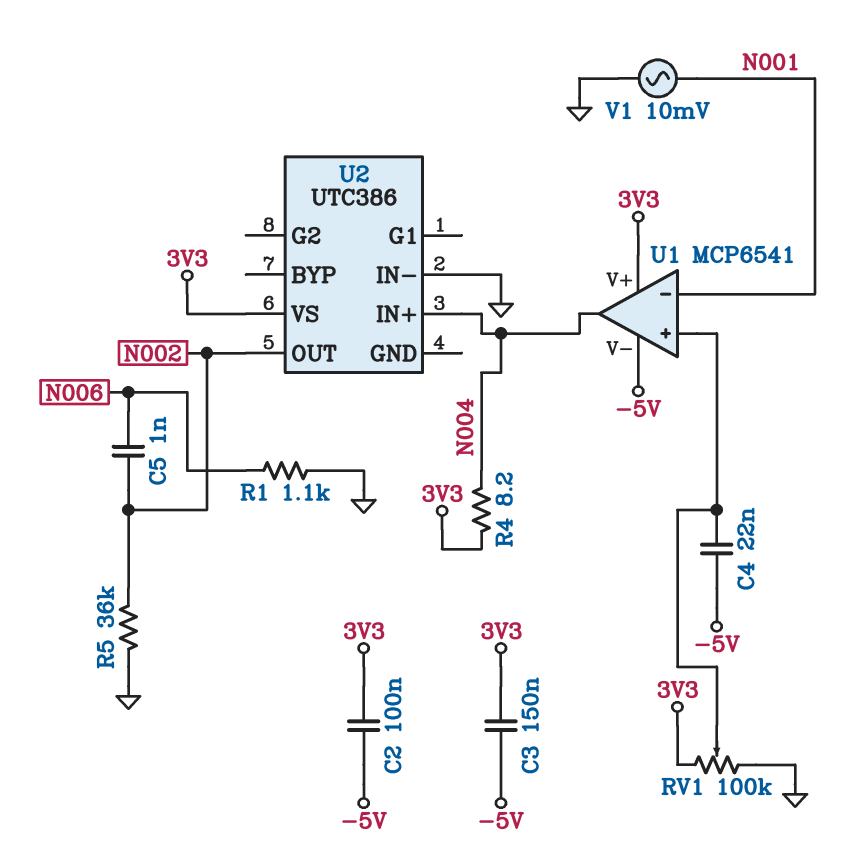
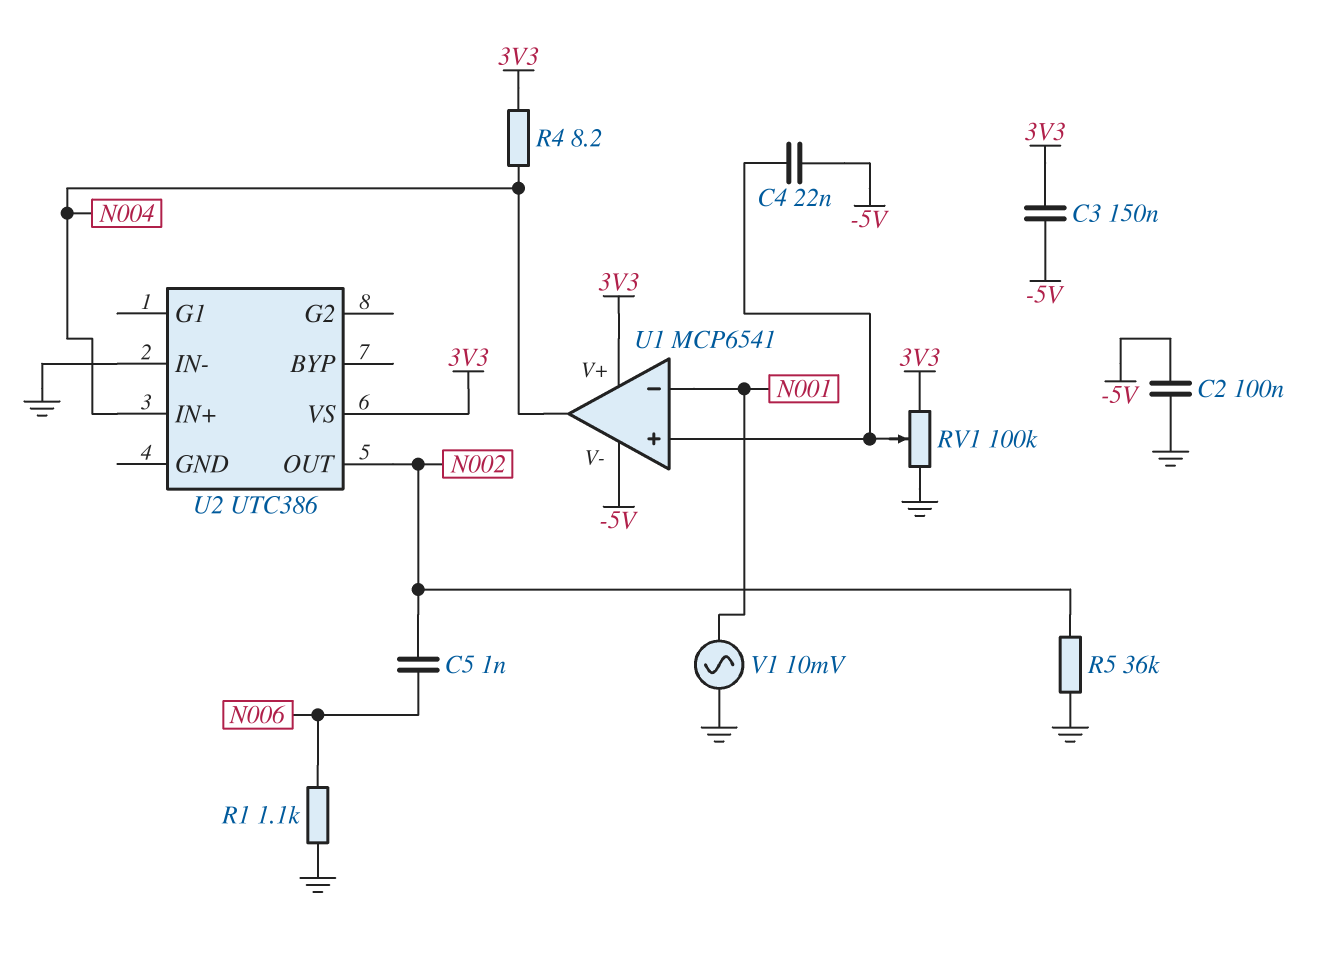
C2: 100nF (-5V, 3V3) -> 100nF (-5V, GND)

